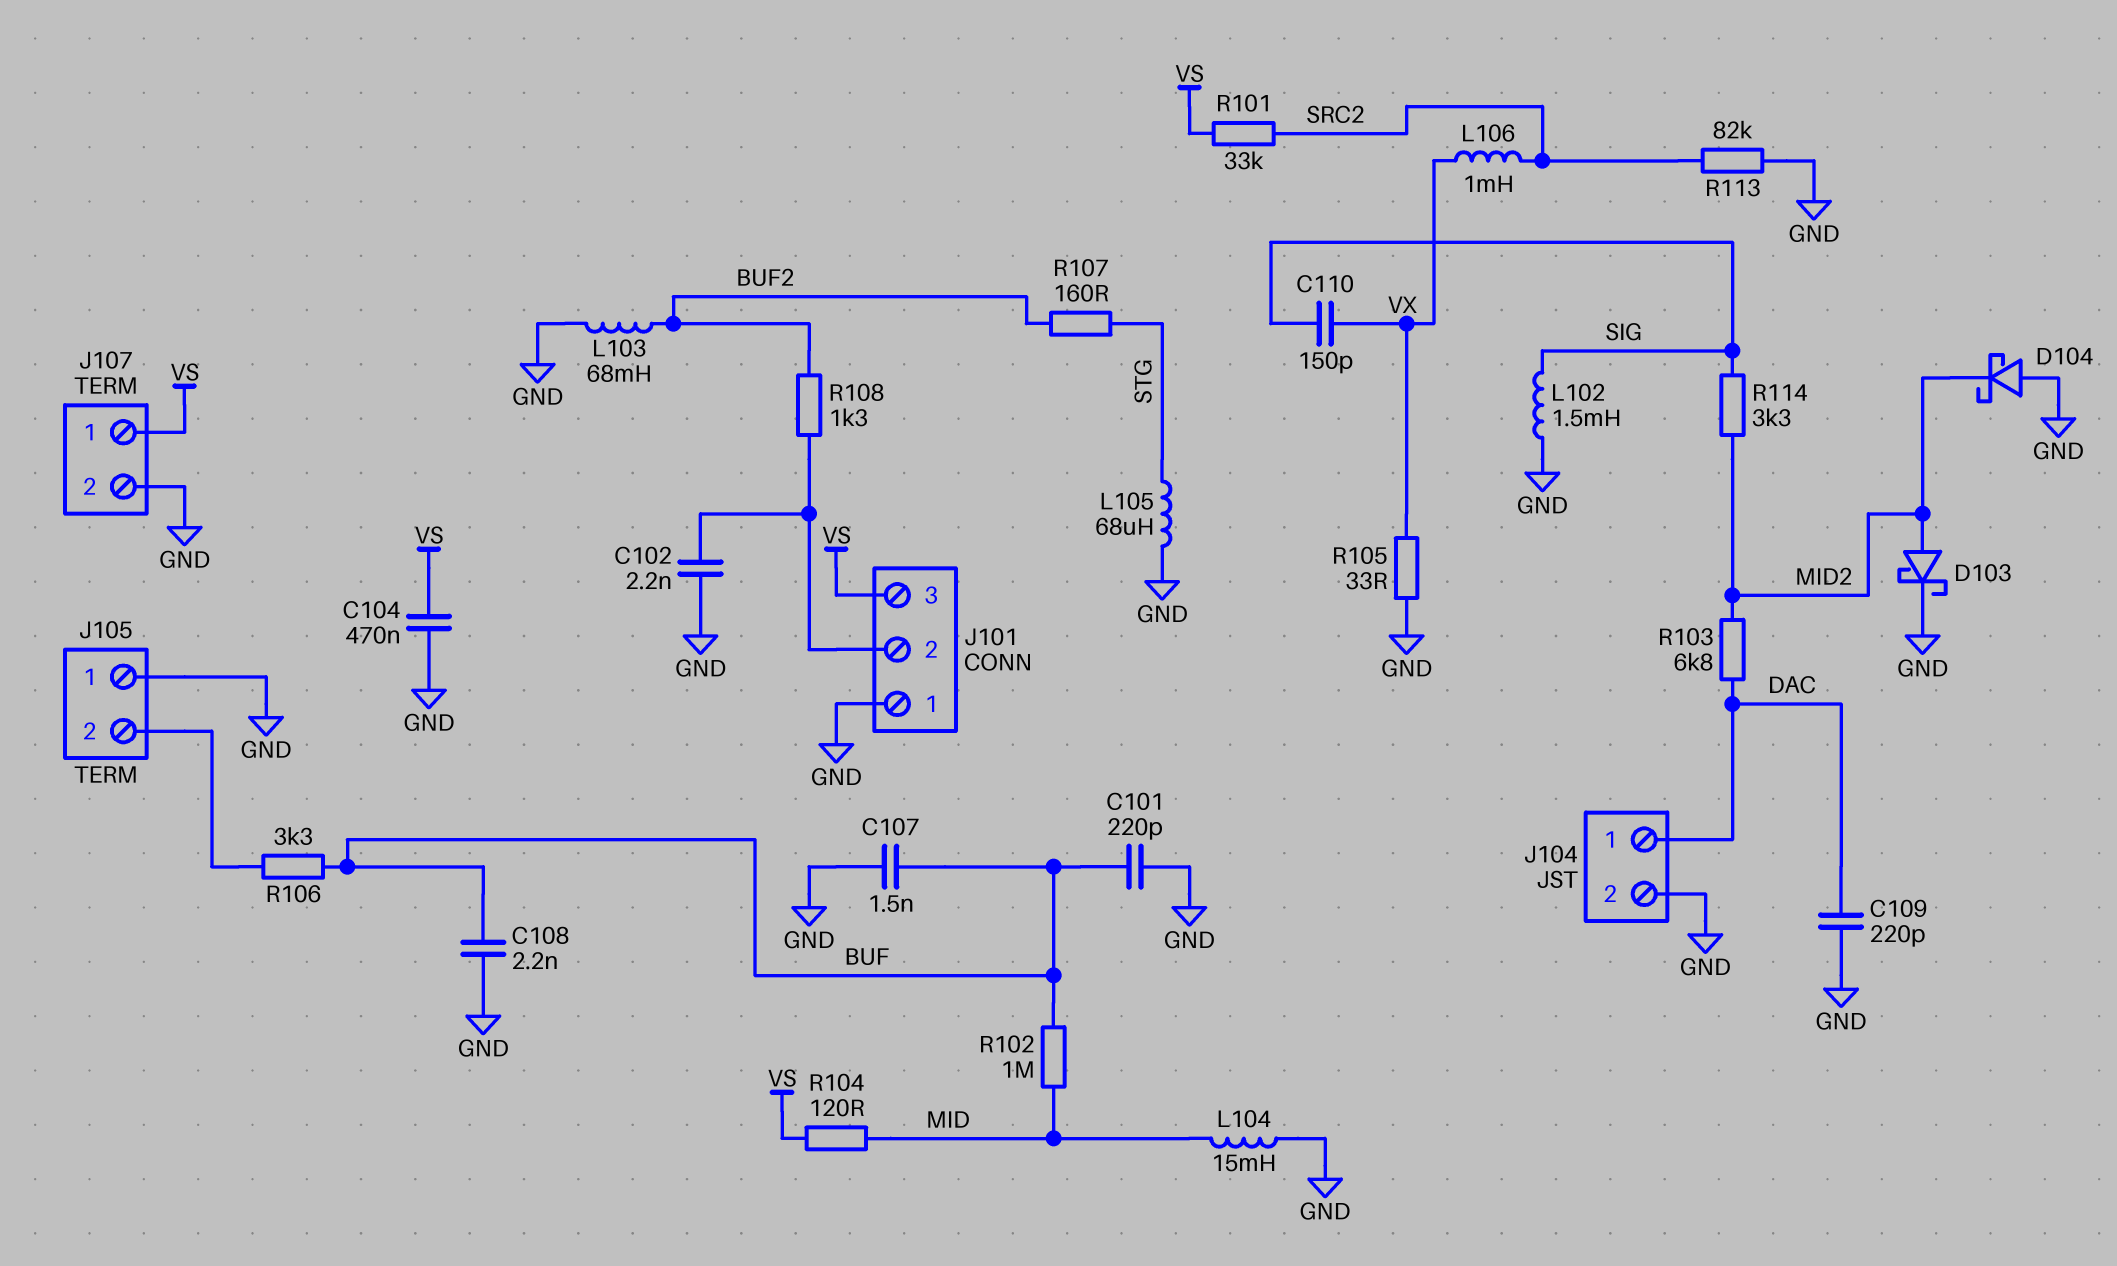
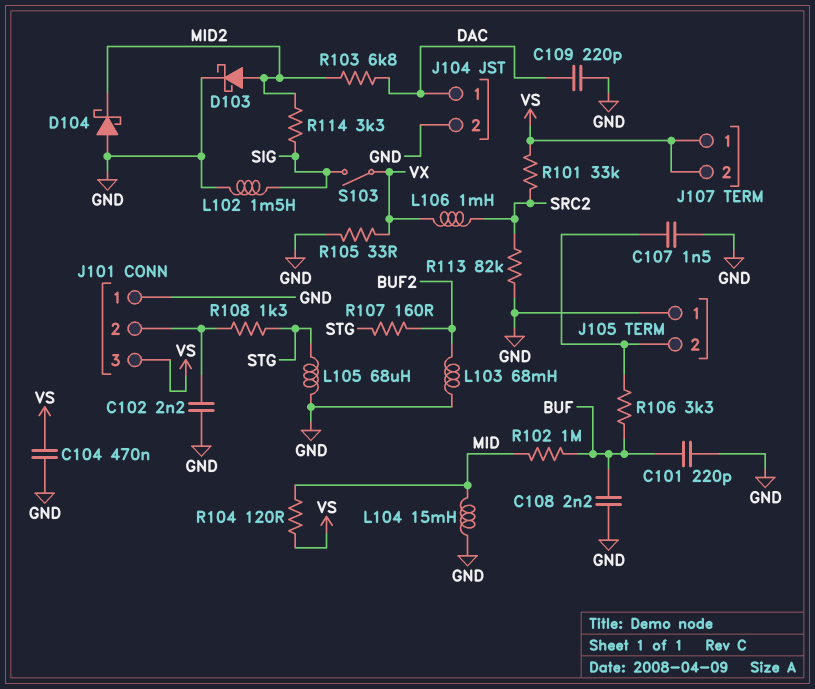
C107: 1.5nF (BUF, GND) -> 1.5nF (GND, J105/2)
C110: 150pF (SIG, VX) -> none
J107 pin 2: GND -> VS
R108: 1.3k (BUF2, J101/2) -> 1.3k (J101/2, STG)
S103: none -> switch (SIG, VX)

